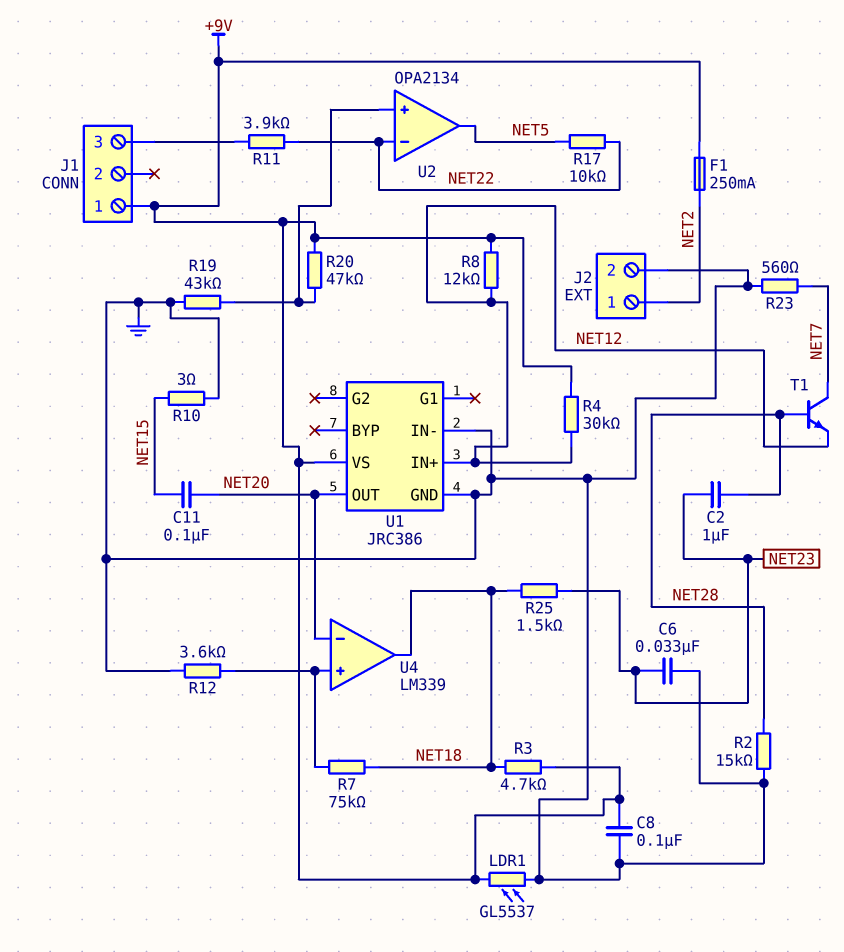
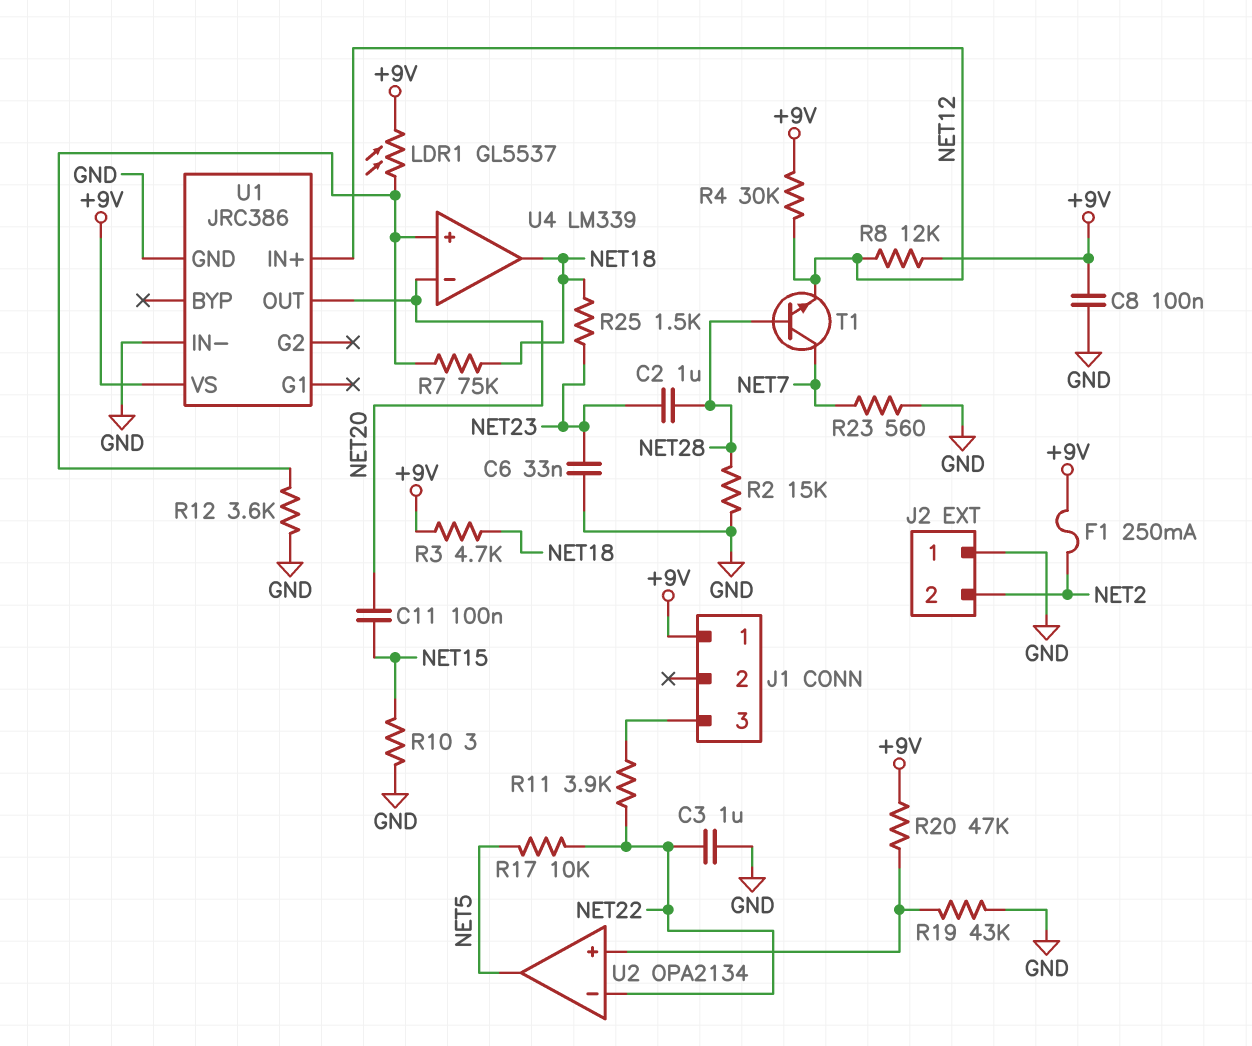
C3: none -> 1uF (GND, NET22)
J2 pin 1: NET2 -> GND
J2 pin 2: GND -> NET2
LDR1: GL5537 (+9V, GND) -> GL5537 (+9V, U4/in+)

